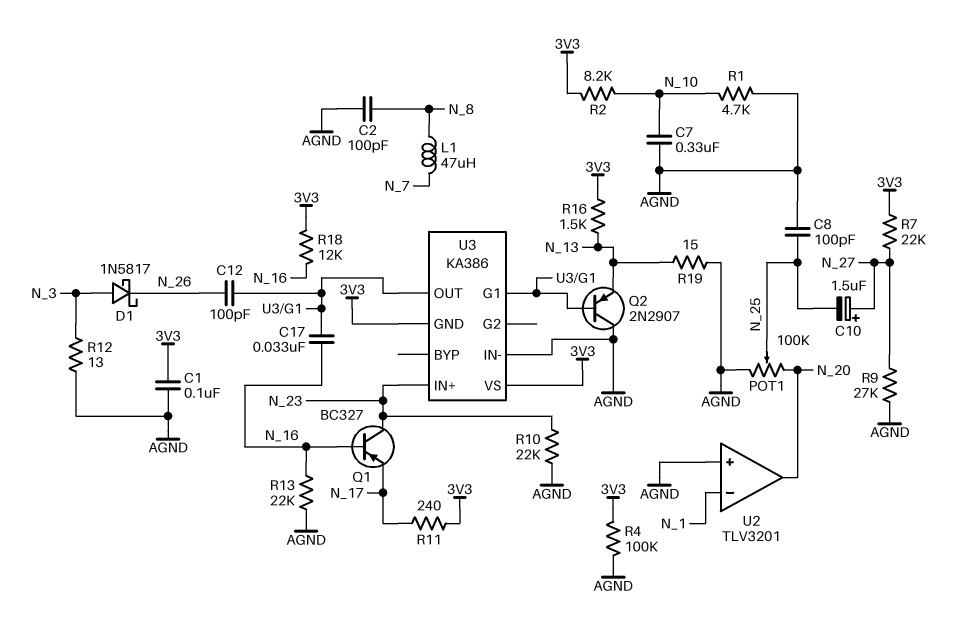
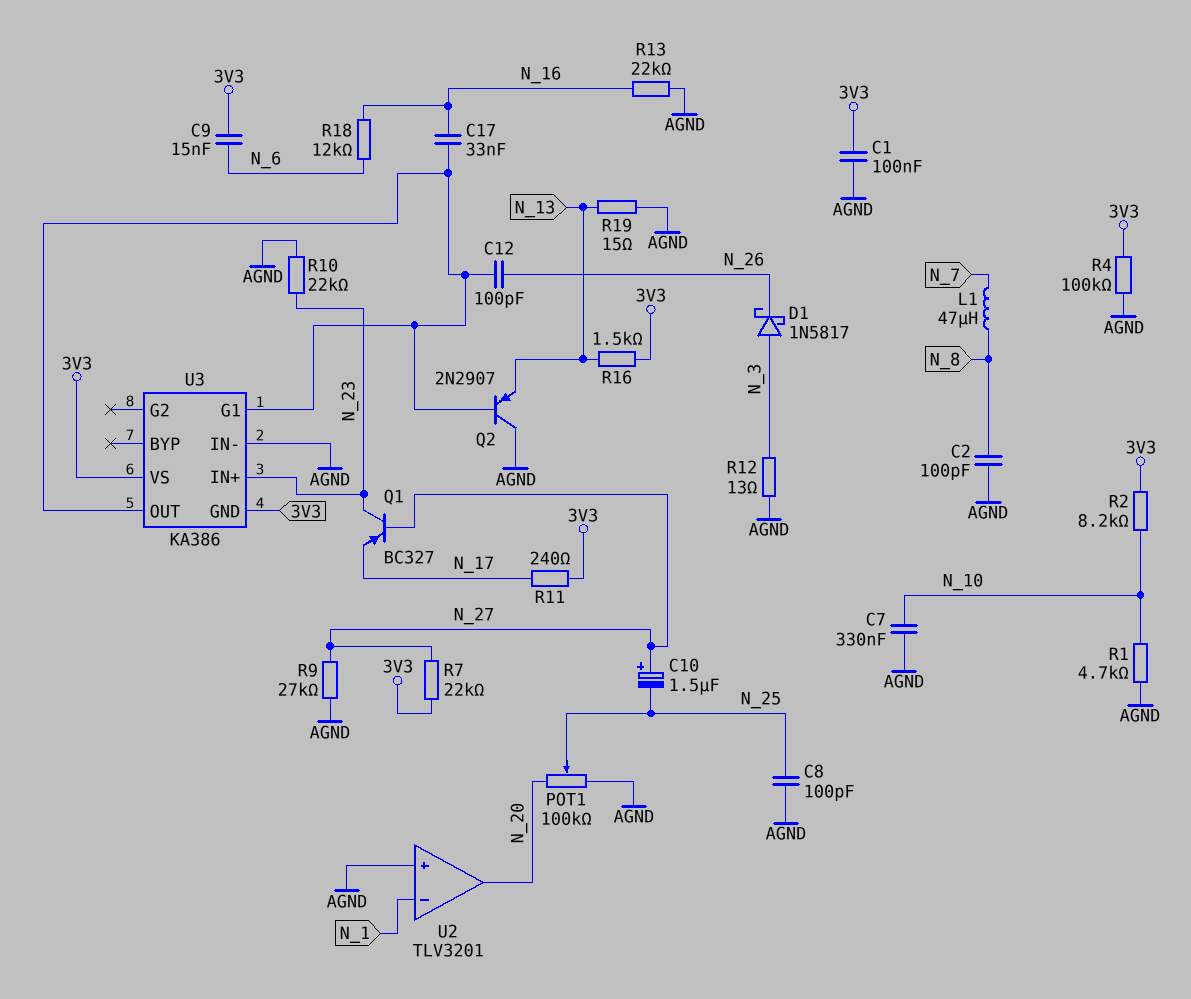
C9: none -> 15nF (3V3, N_6)
Q1: PNP BC327 (B N_16, C N_23, E N_17) -> PNP BC327 (B N_27, C N_23, E N_17)
R18: 12k (3V3, N_16) -> 12k (N_6, N_16)

